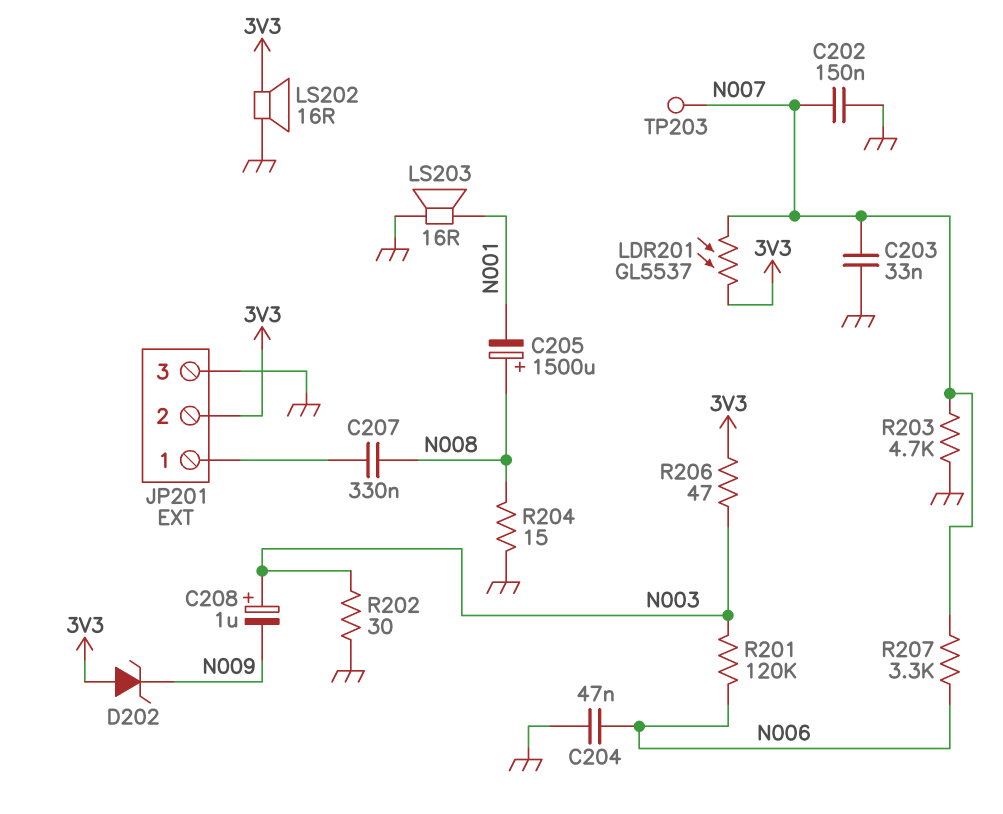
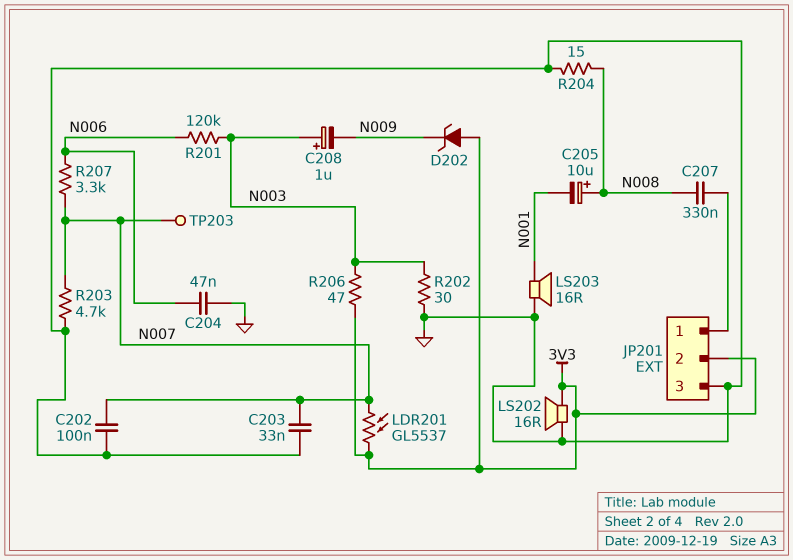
C202: 150nF (GND, N007) -> 100nF (GND, N007)
C205: 1500uF (plus N008, minus N001) -> 10uF (plus N008, minus N001)

